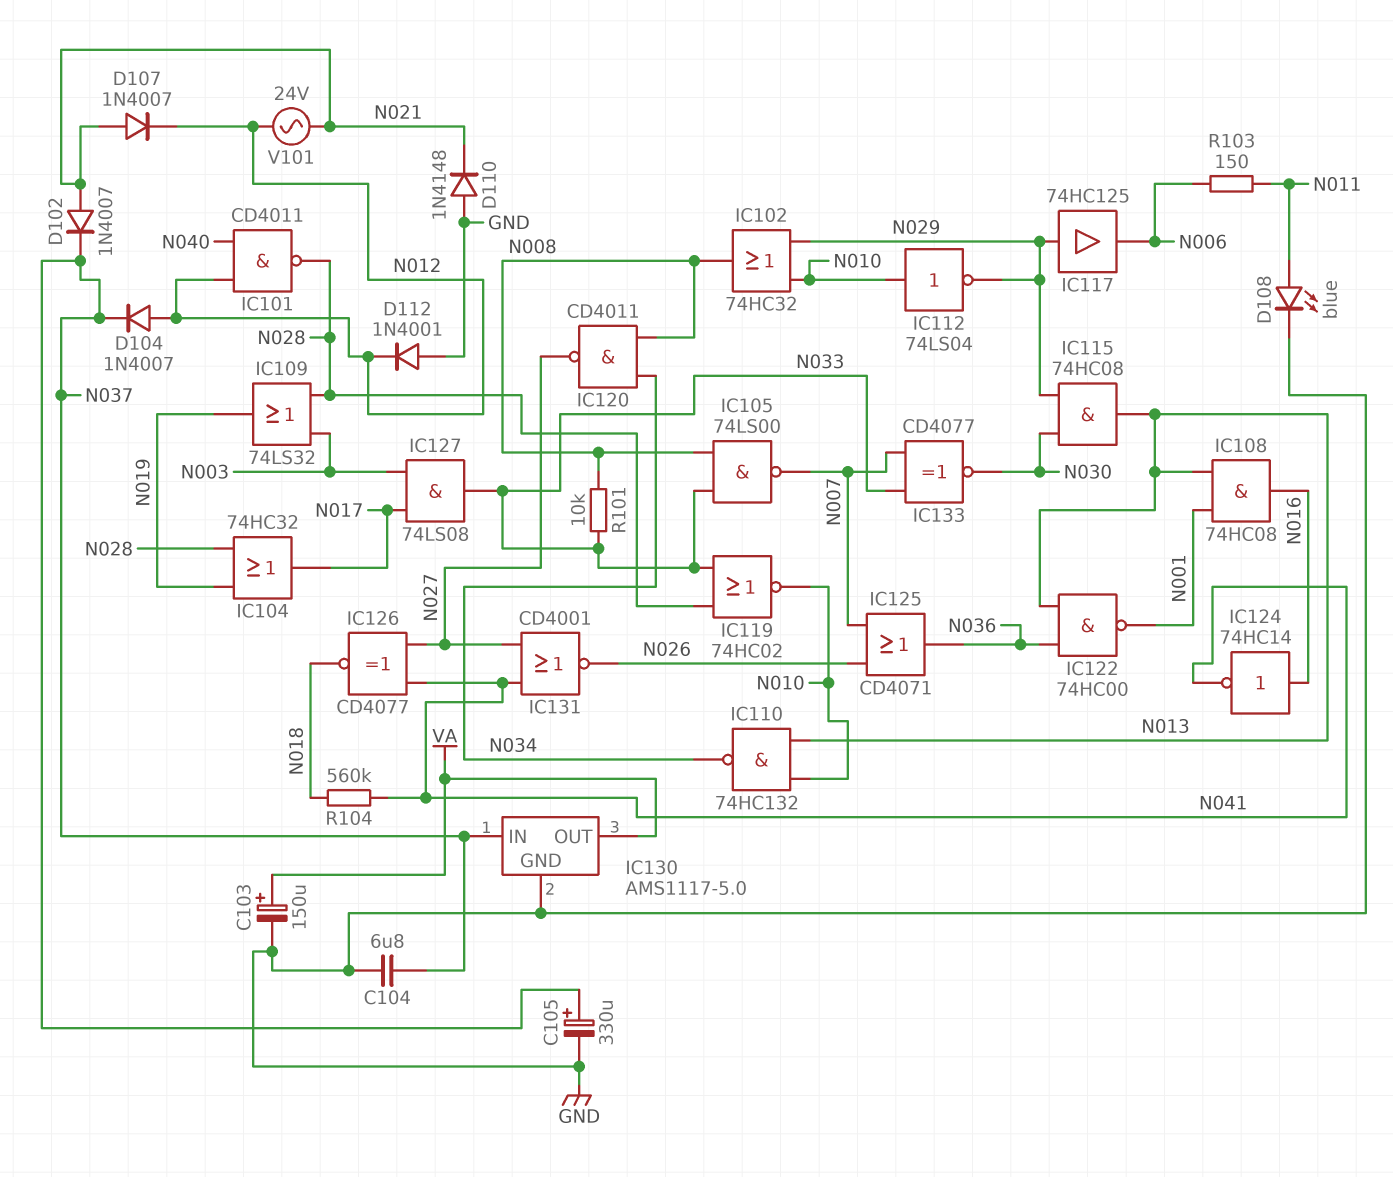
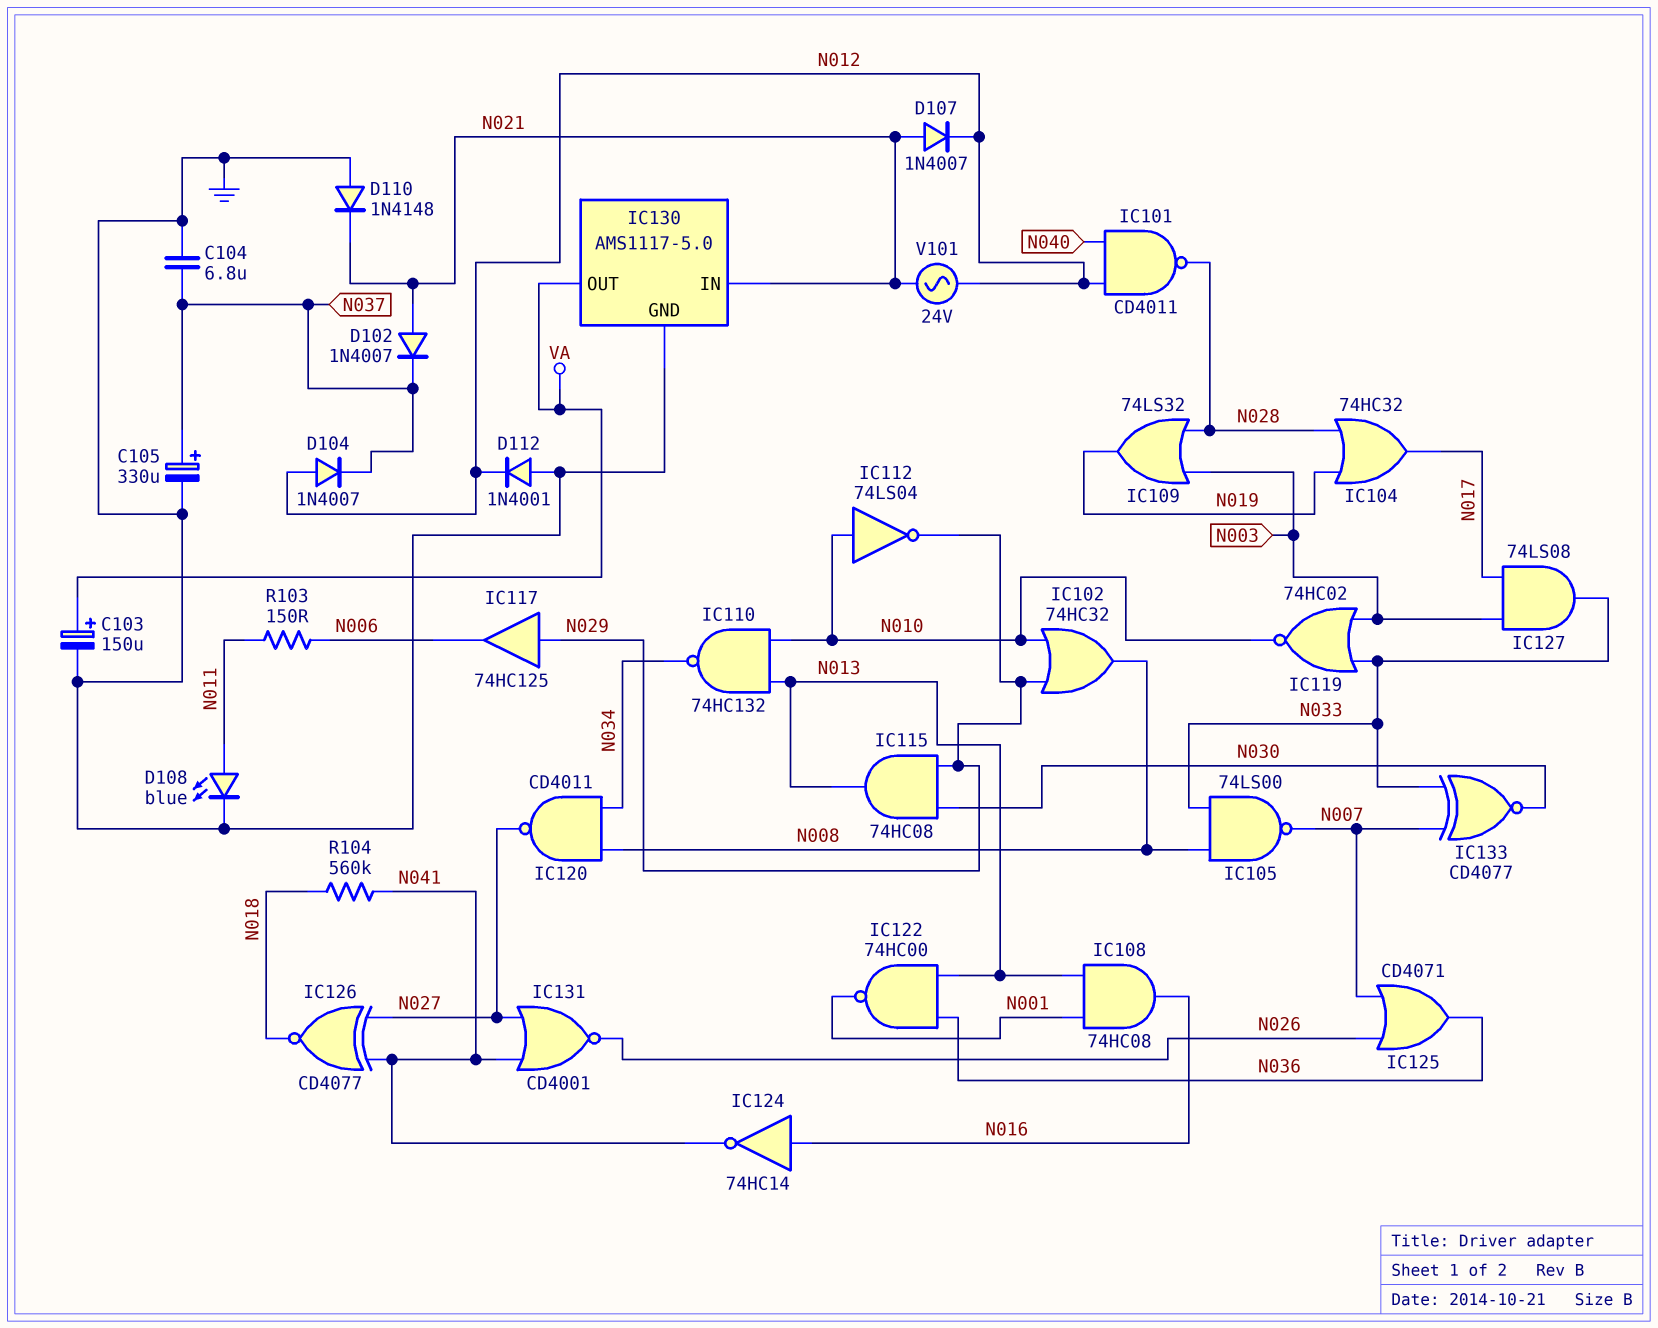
IC119: NOR 74HC02 (in N028, in N033, out N010) -> NOR 74HC02 (in N003, in N033, out N010)
IC130 pin IN: N037 -> N021
R101: 10k (N008, N033) -> none

